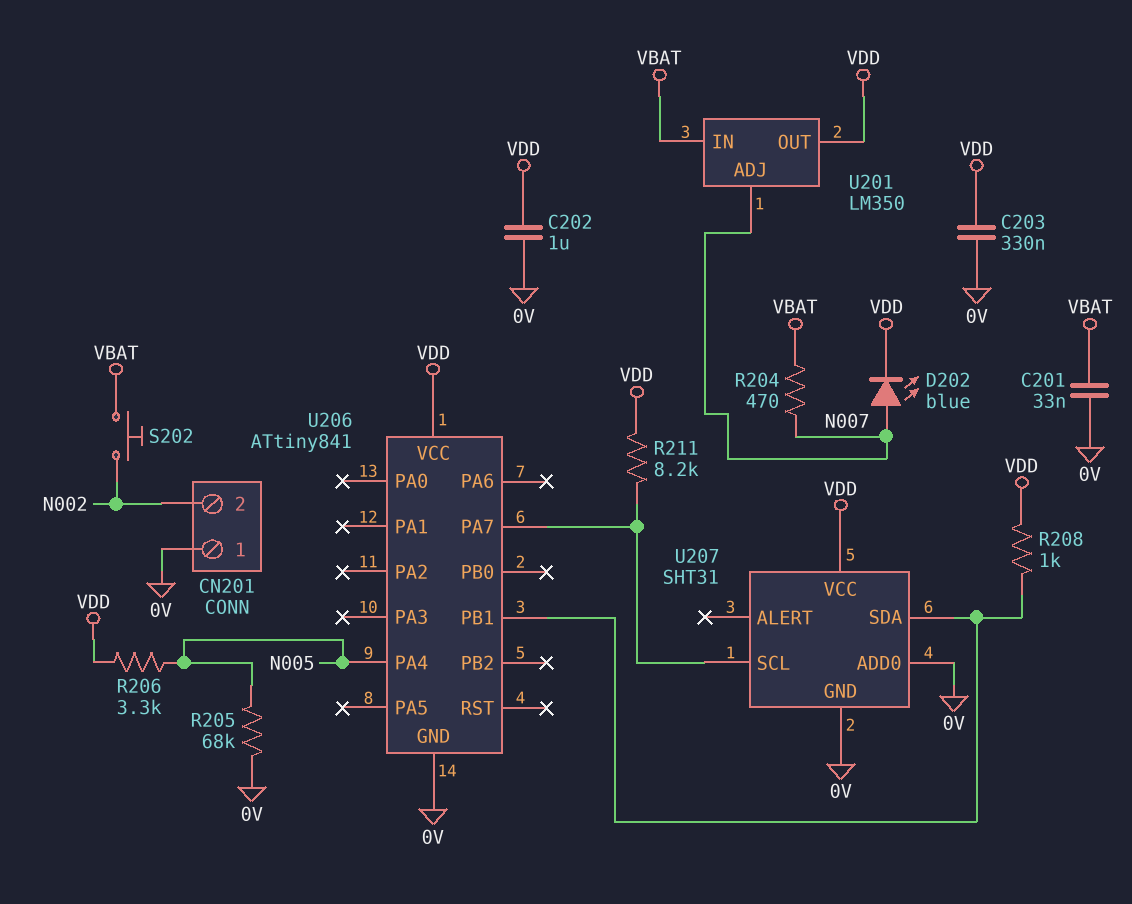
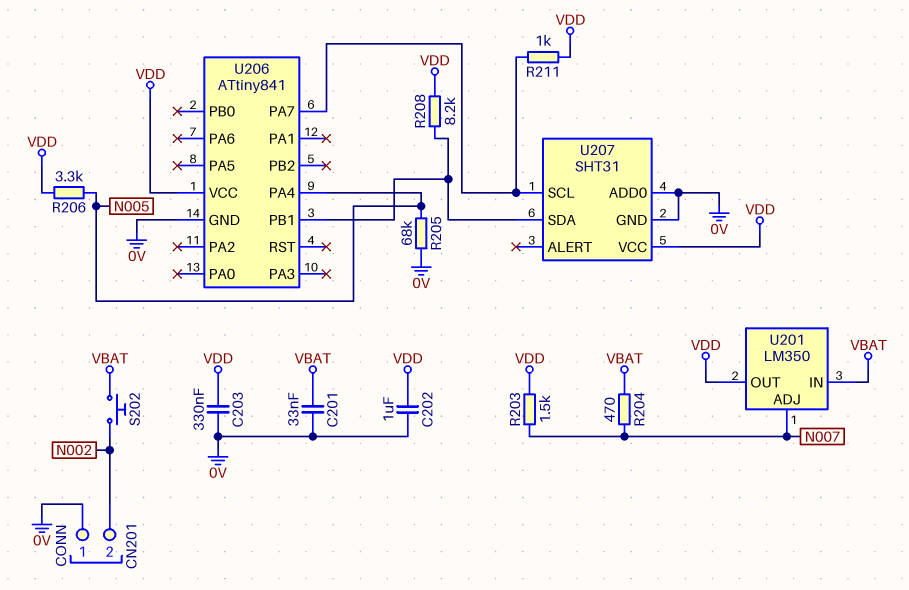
D202: LED blue (A N007, K VDD) -> none
R203: none -> 1.5k (N007, VDD)
R208: 1k (U206/PB1, VDD) -> 8.2k (U206/PB1, VDD)
R211: 8.2k (U206/PA7, VDD) -> 1k (U206/PA7, VDD)

